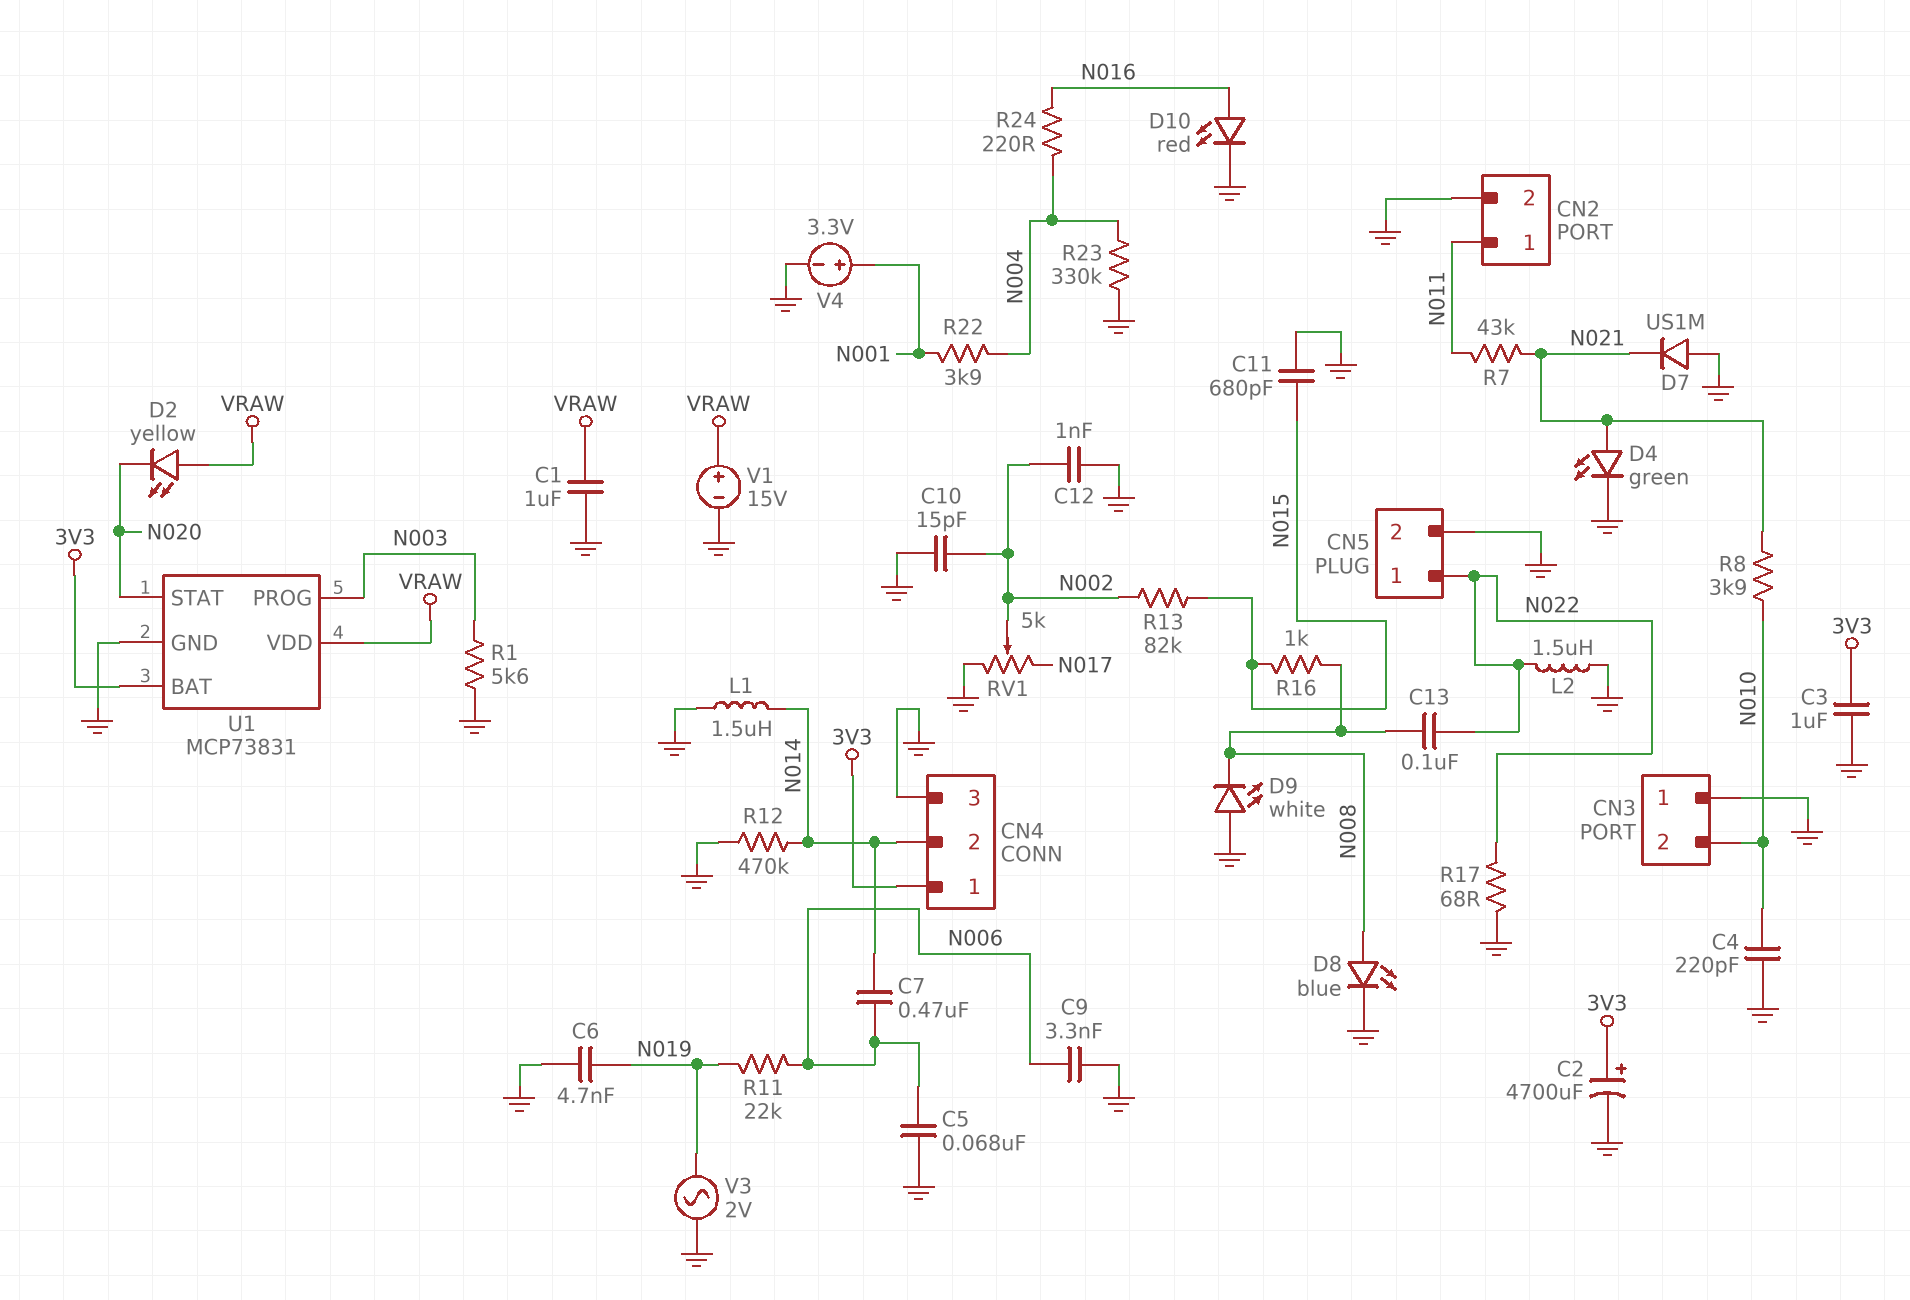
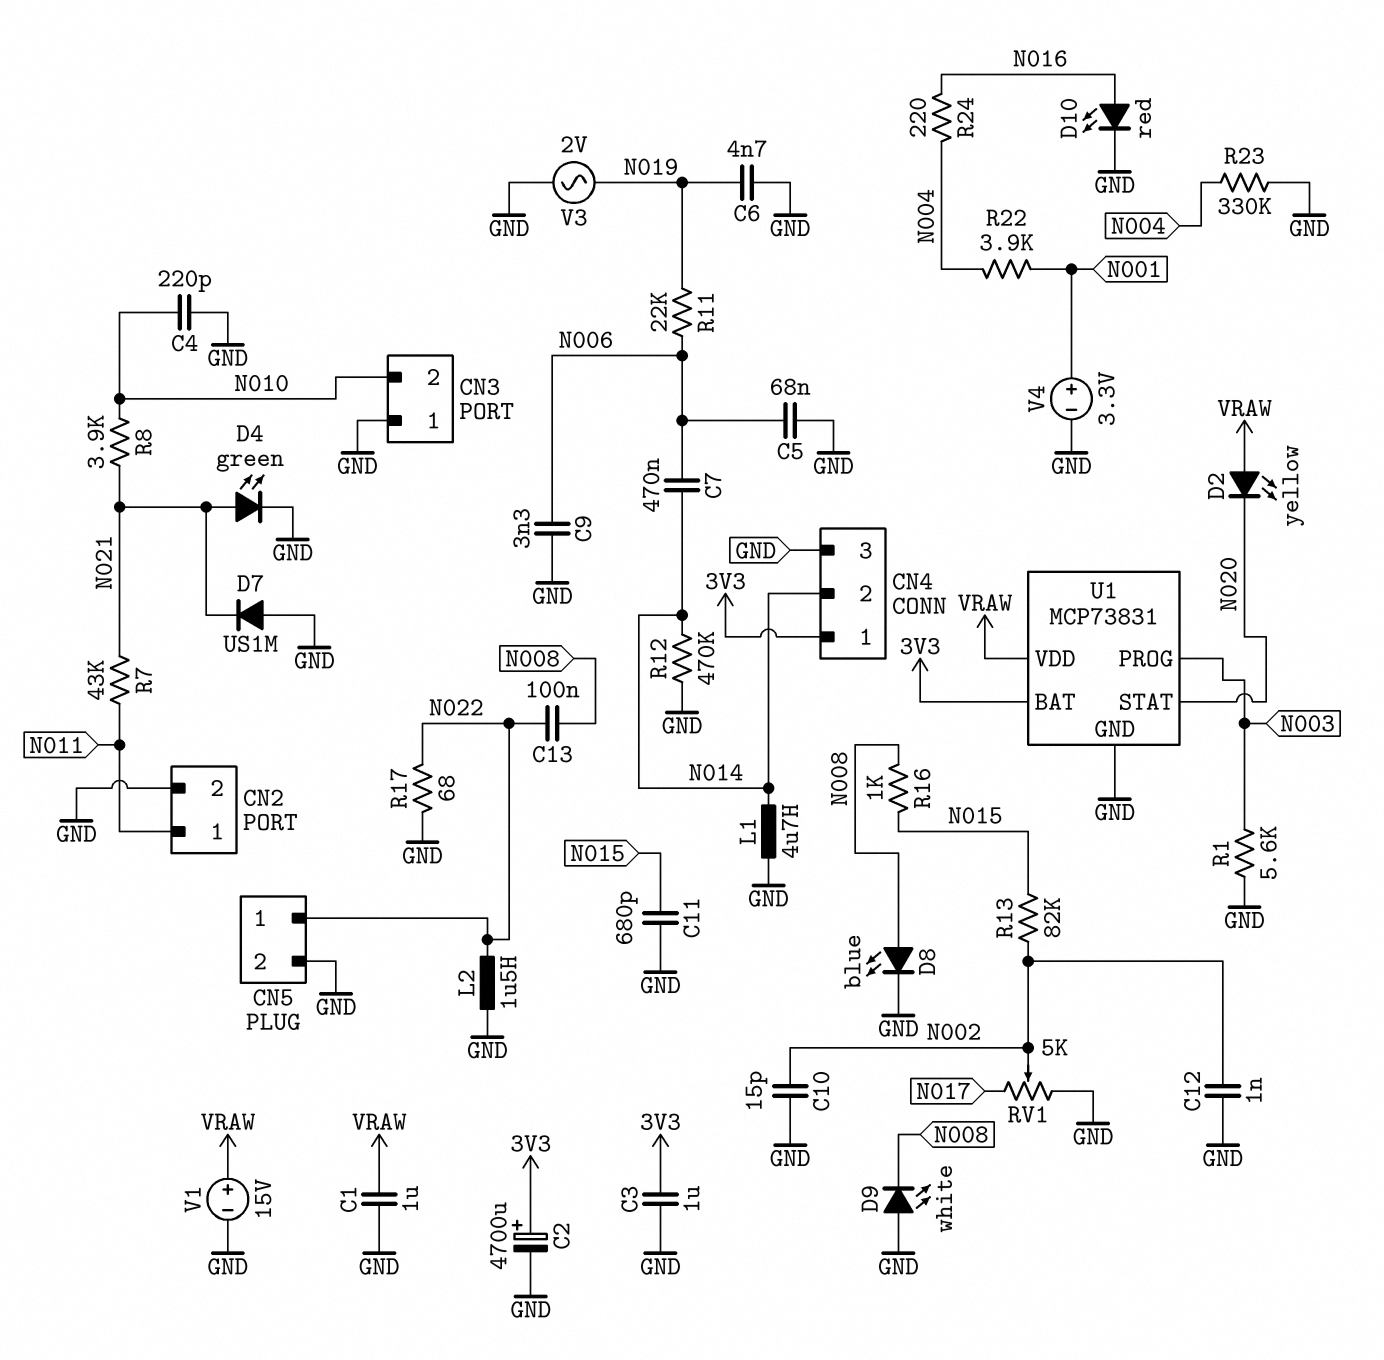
L1: 1.5uH (GND, N014) -> 4.7uH (GND, N014)

